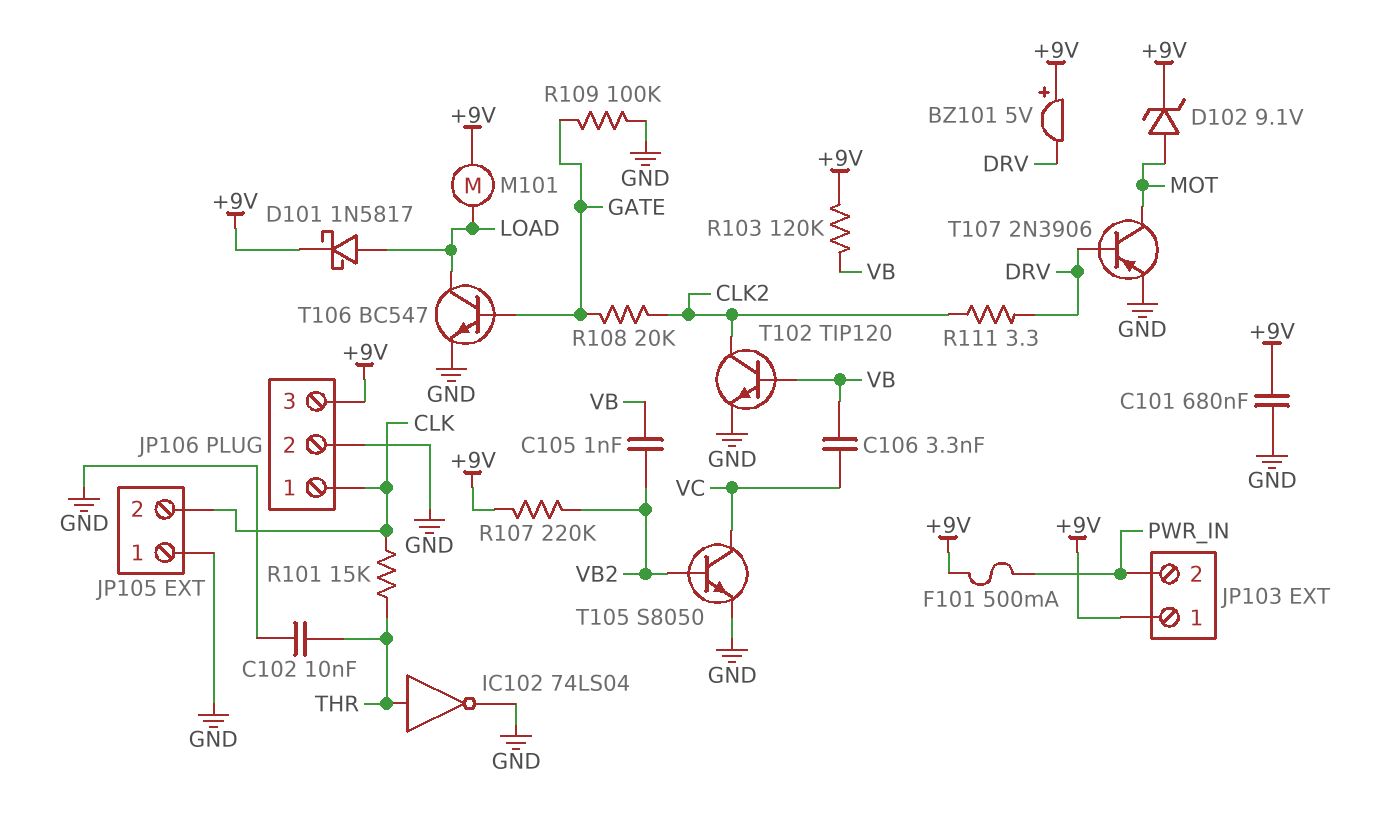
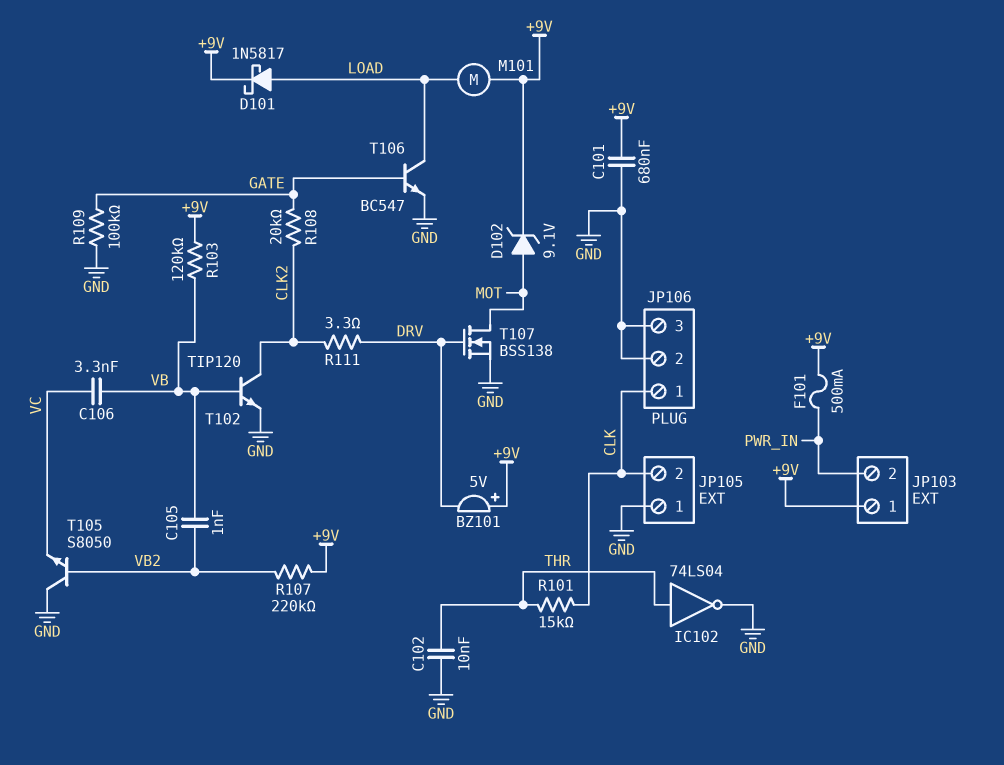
JP106 pin 3: +9V -> GND
T105: NPN S8050 (B VB2, C VC, E GND) -> NPN S8050 (B VB2, C GND, E VC)
T107: PNP 2N3906 (B DRV, C MOT, E GND) -> NMOS BSS138 (G DRV, D MOT, S GND)

